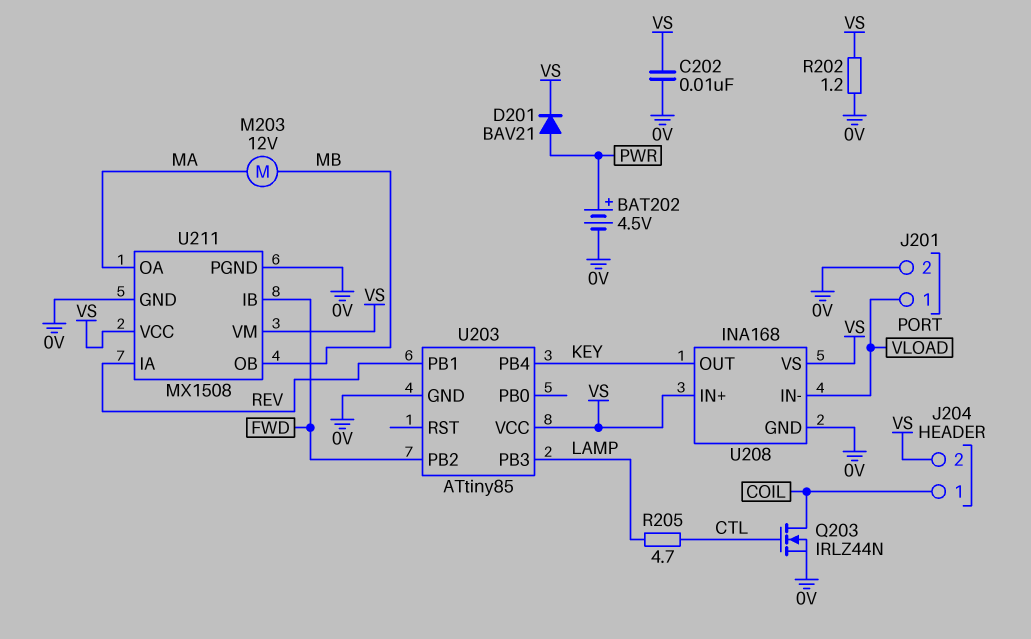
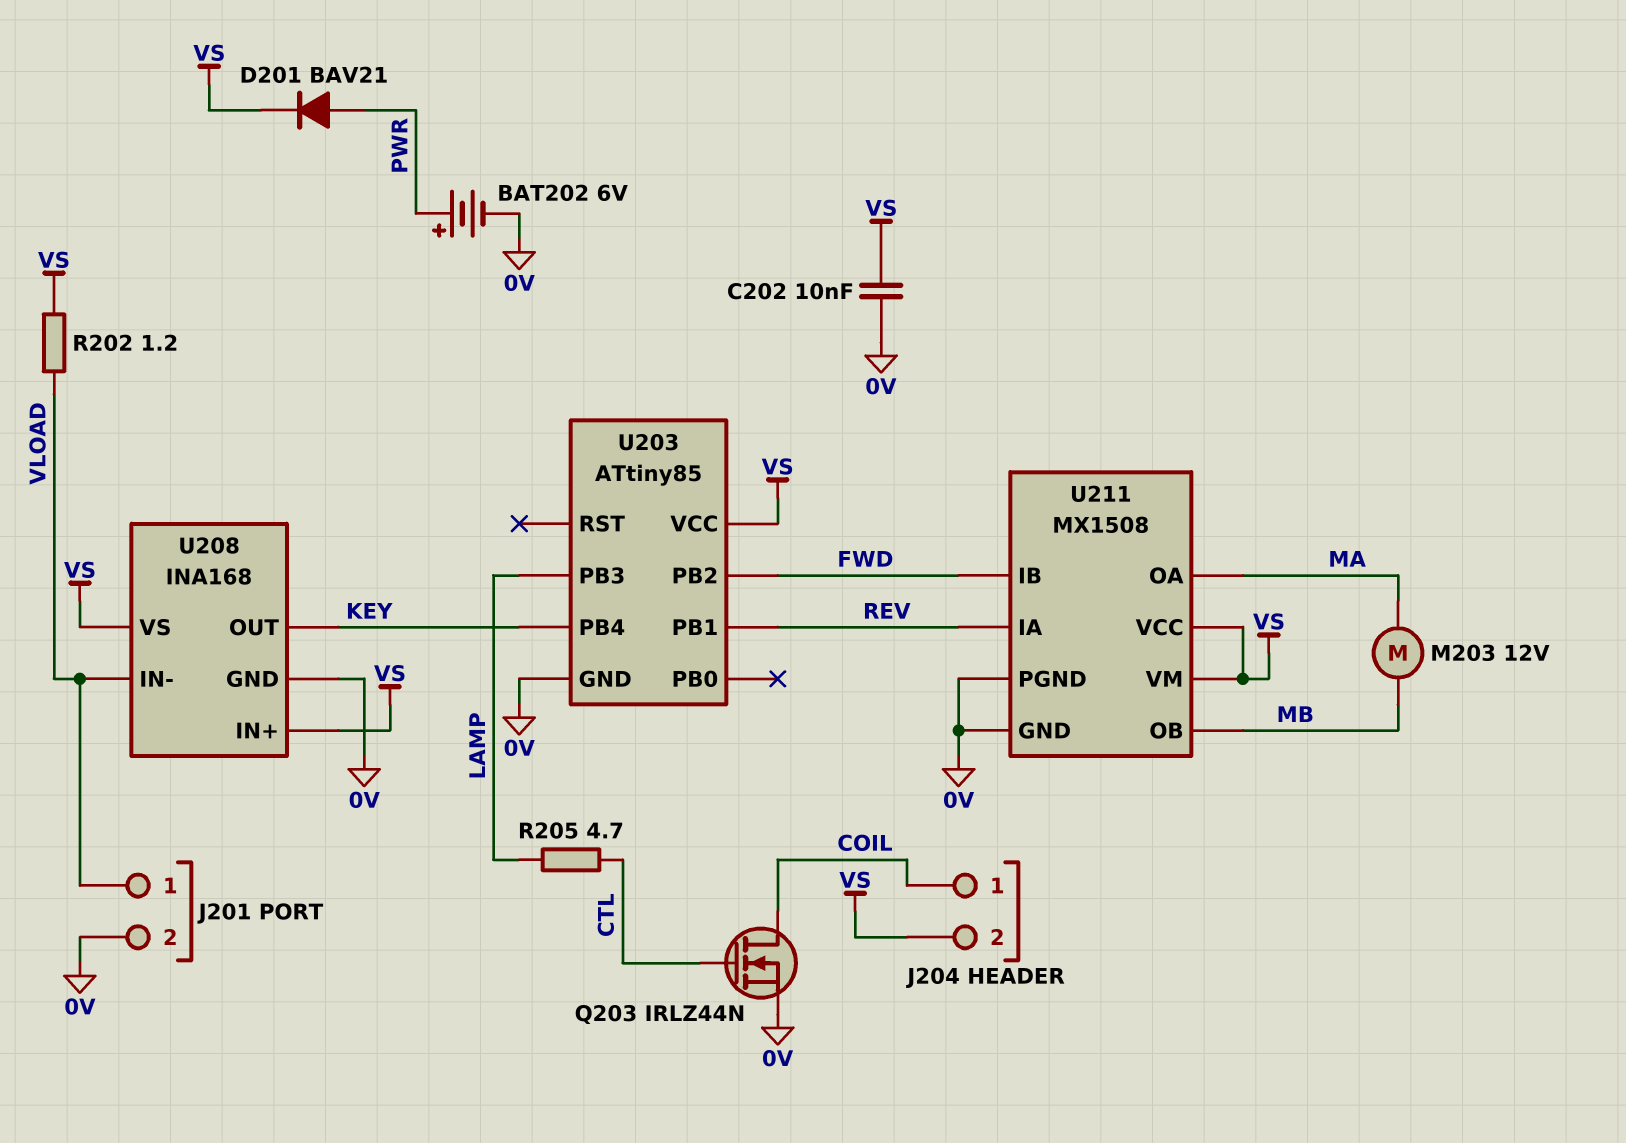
BAT202: 4.5V (plus PWR, minus 0V) -> 6V (plus PWR, minus 0V)
R202: 1.2 (0V, VS) -> 1.2 (VLOAD, VS)

